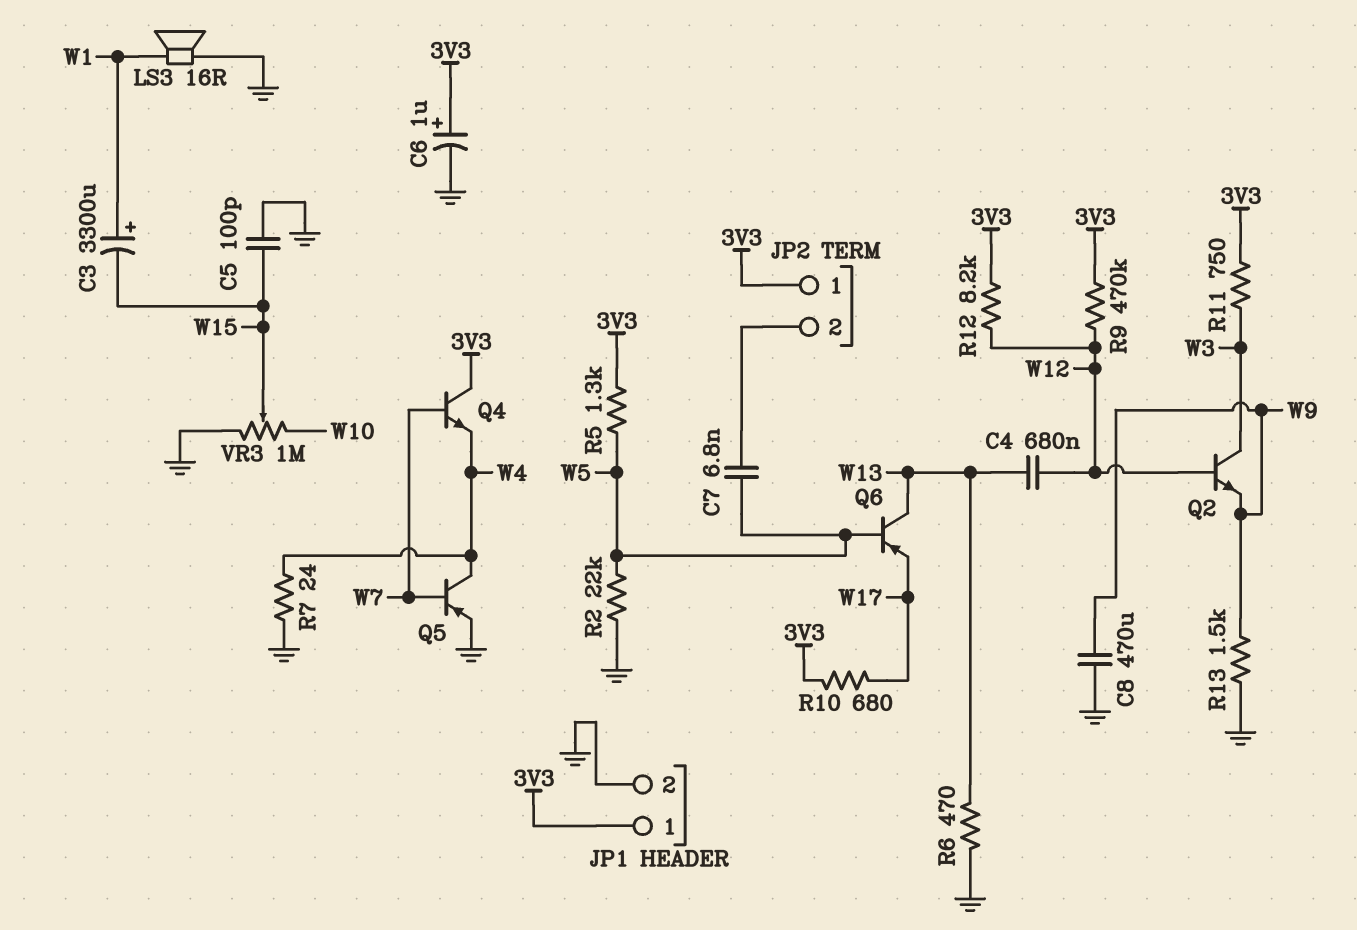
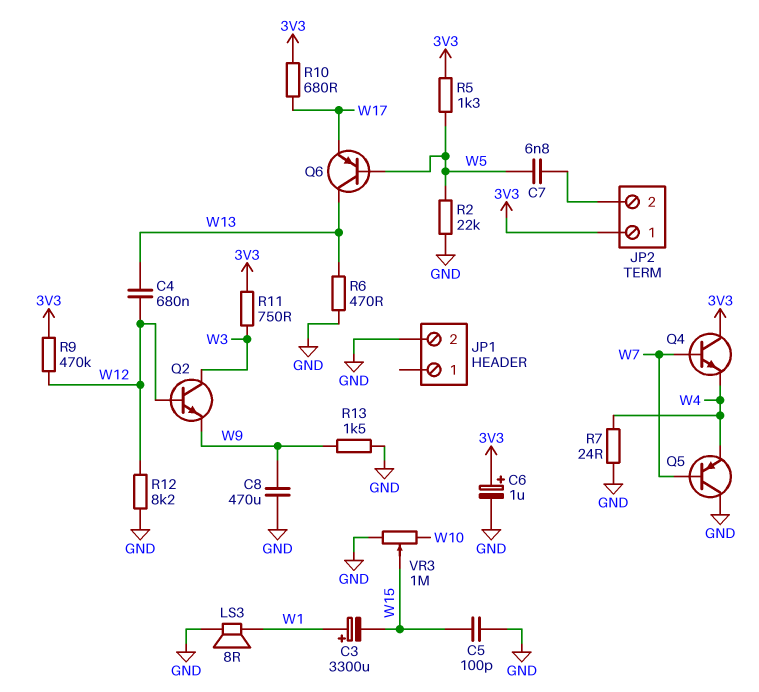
JP1 pin 1: 3V3 -> none
LS3: speaker 16R (GND, W1) -> speaker 8R (GND, W1)
Q5: PNP (B W7, C W4, E GND) -> PNP (B W7, C GND, E W4)
R12: 8.2k (3V3, W12) -> 8.2k (GND, W12)

